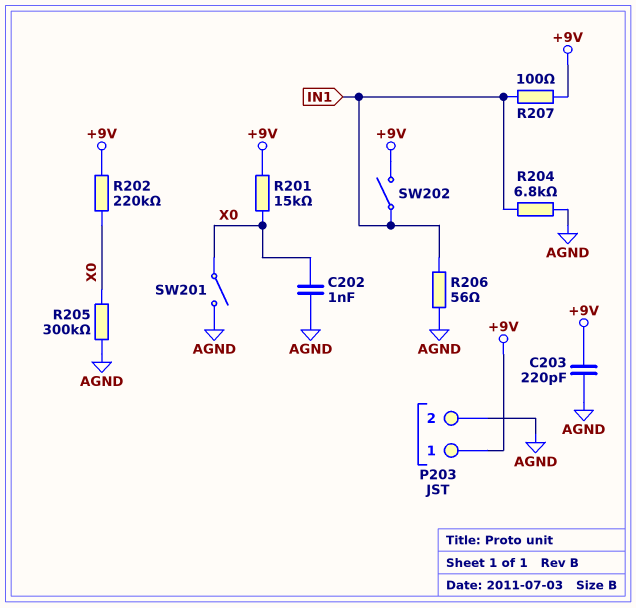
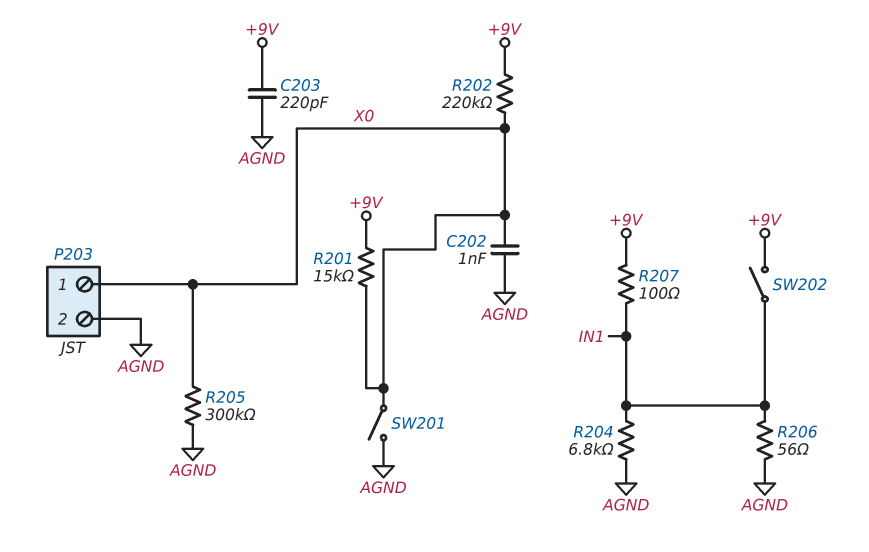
P203 pin 1: +9V -> X0

